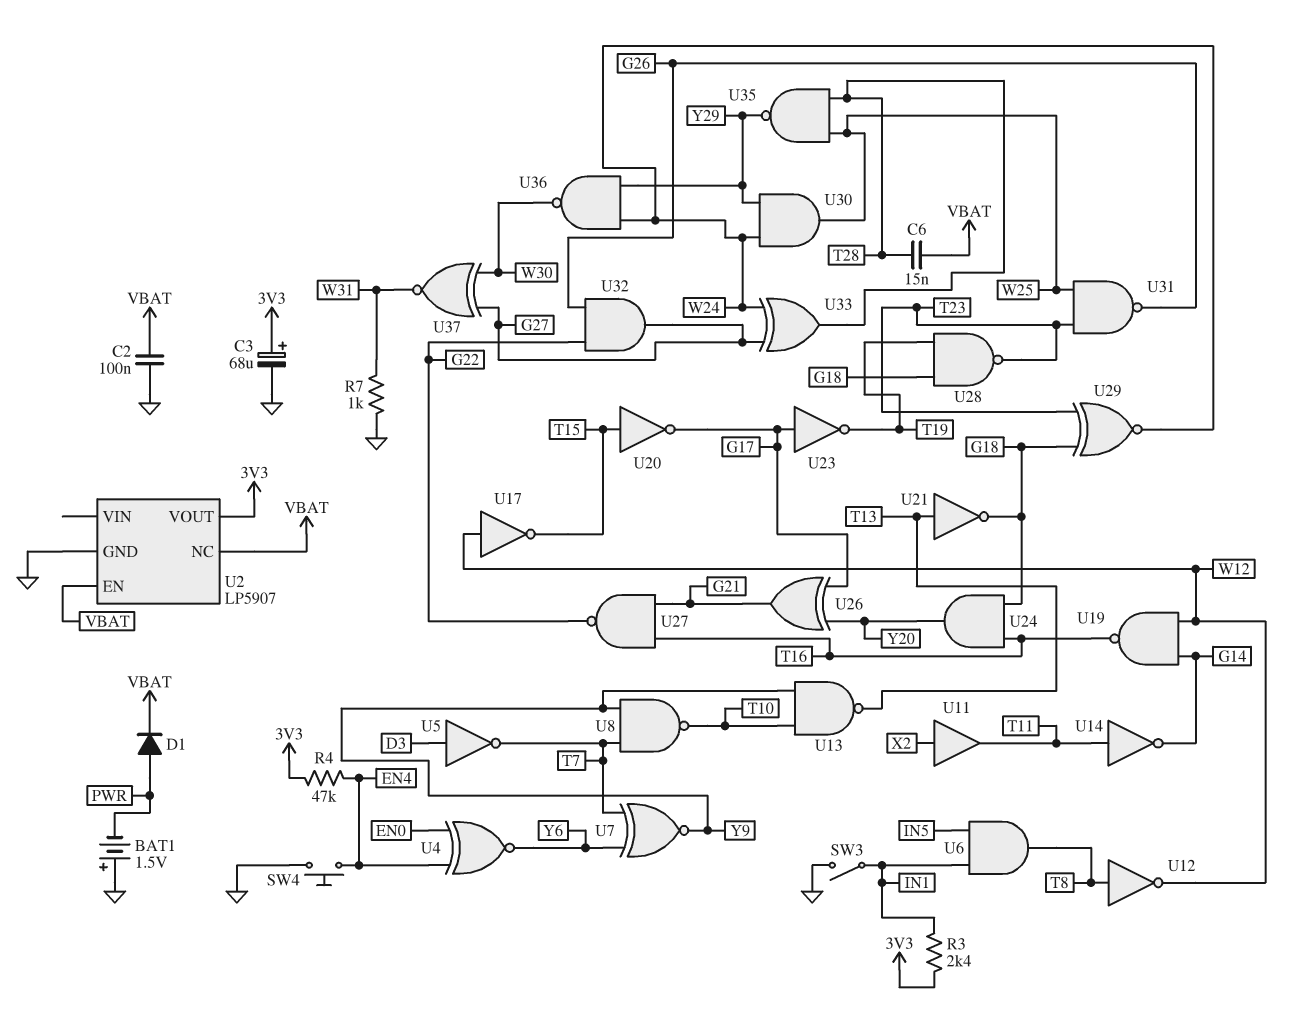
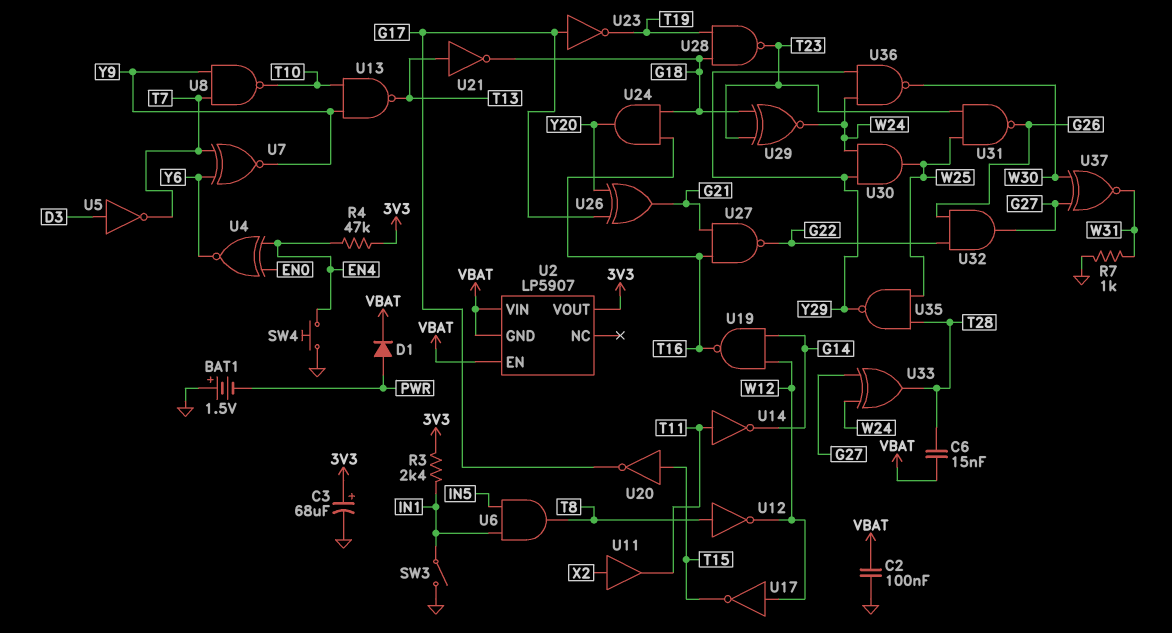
U2 pin GND: GND -> VBAT
U2 pin NC: VBAT -> none
U2 pin VIN: none -> VBAT

